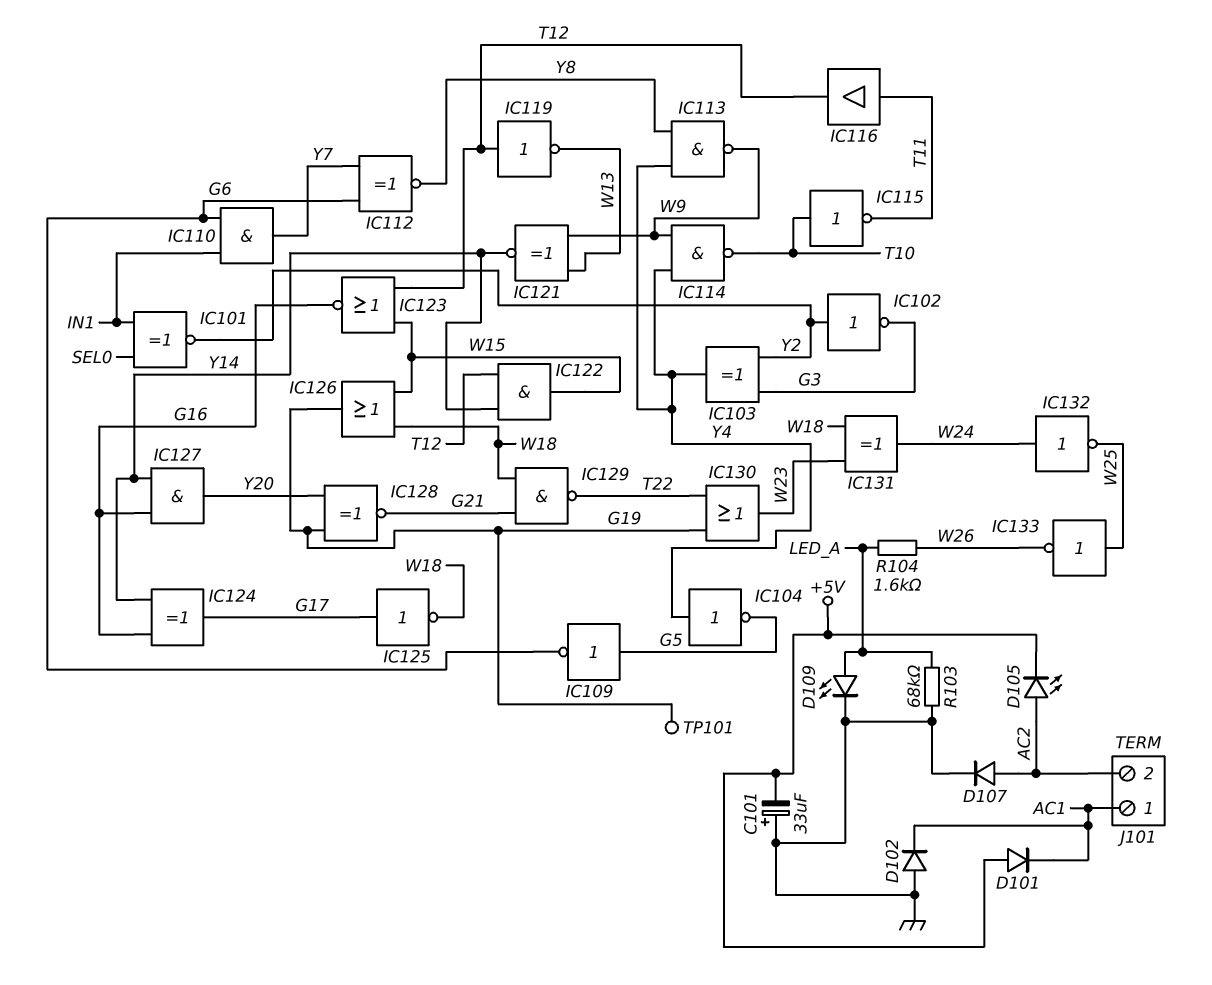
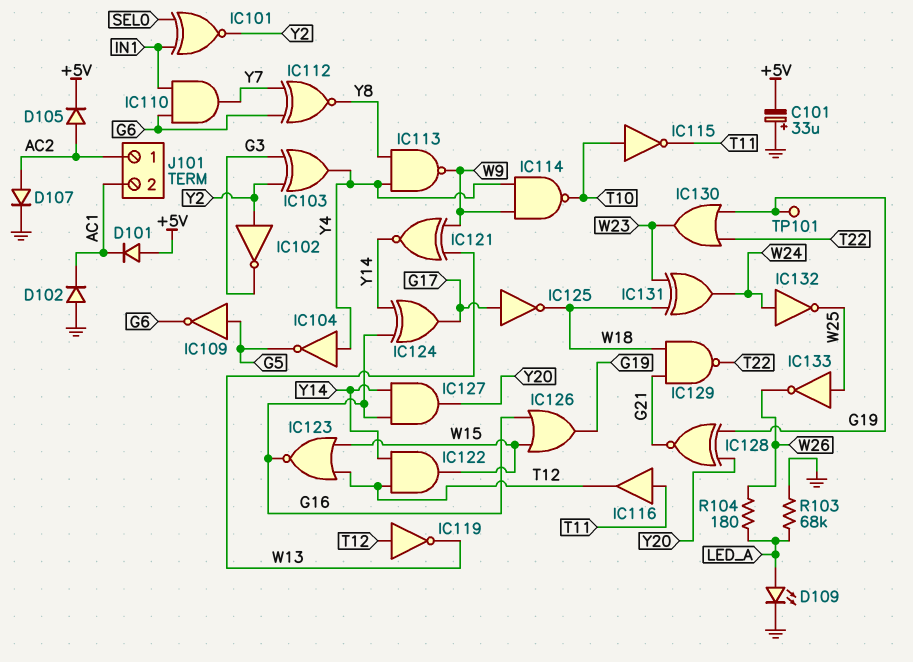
D105: LED (A AC2, K +5V) -> diode (A AC2, K +5V)
IC126: OR (in W15, in W18, out G19) -> OR (in G16, in W15, out G19)
J101 pin 1: AC1 -> AC2
J101 pin 2: AC2 -> AC1
R104: 1.6k (LED_A, W26) -> 180 (LED_A, W26)

